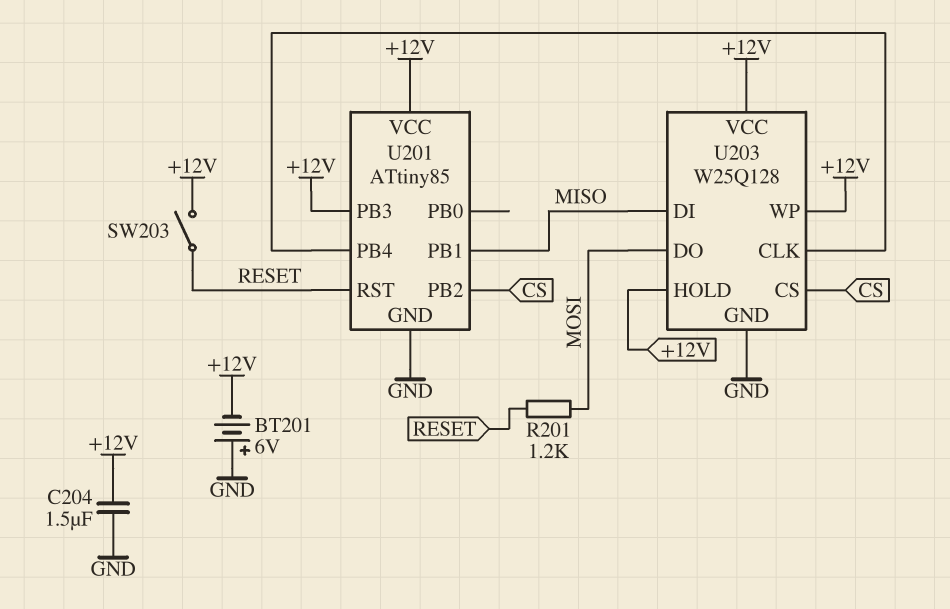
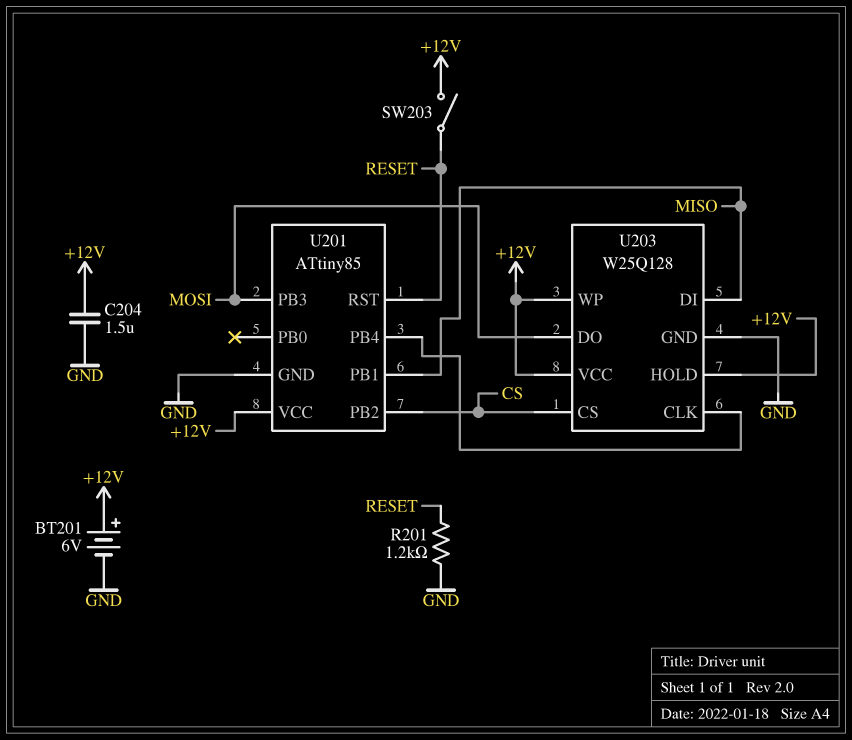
BT201: 6V (plus GND, minus +12V) -> 6V (plus +12V, minus GND)
R201: 1.2k (MOSI, RESET) -> 1.2k (GND, RESET)
U201 pin PB3: +12V -> MOSI

